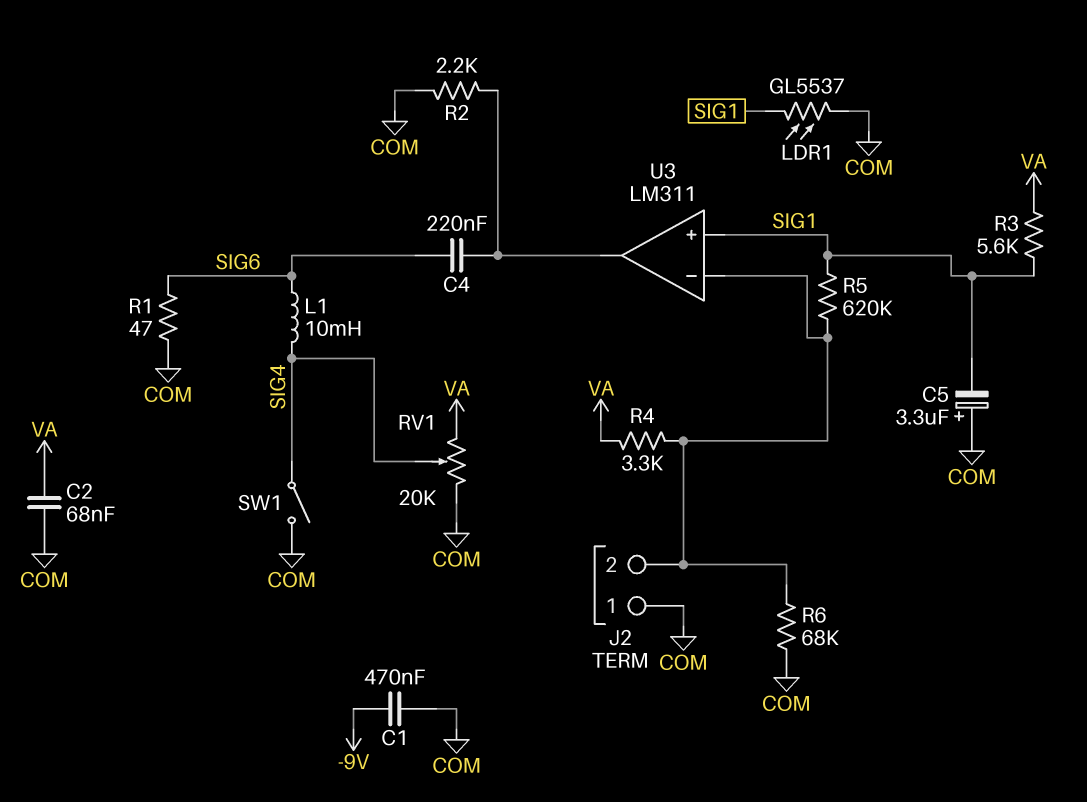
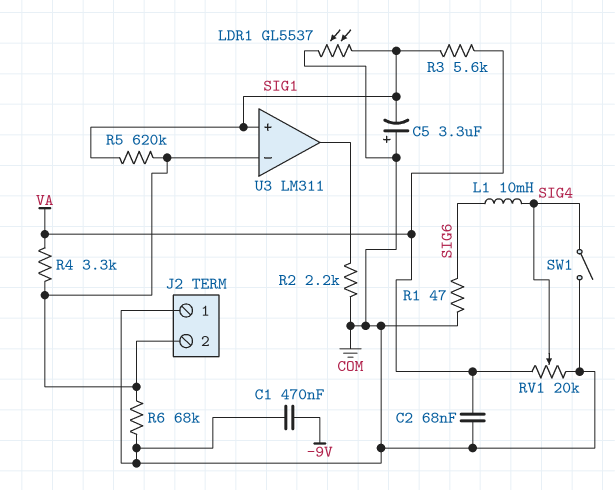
C4: 220nF (SIG6, U3/out) -> none

